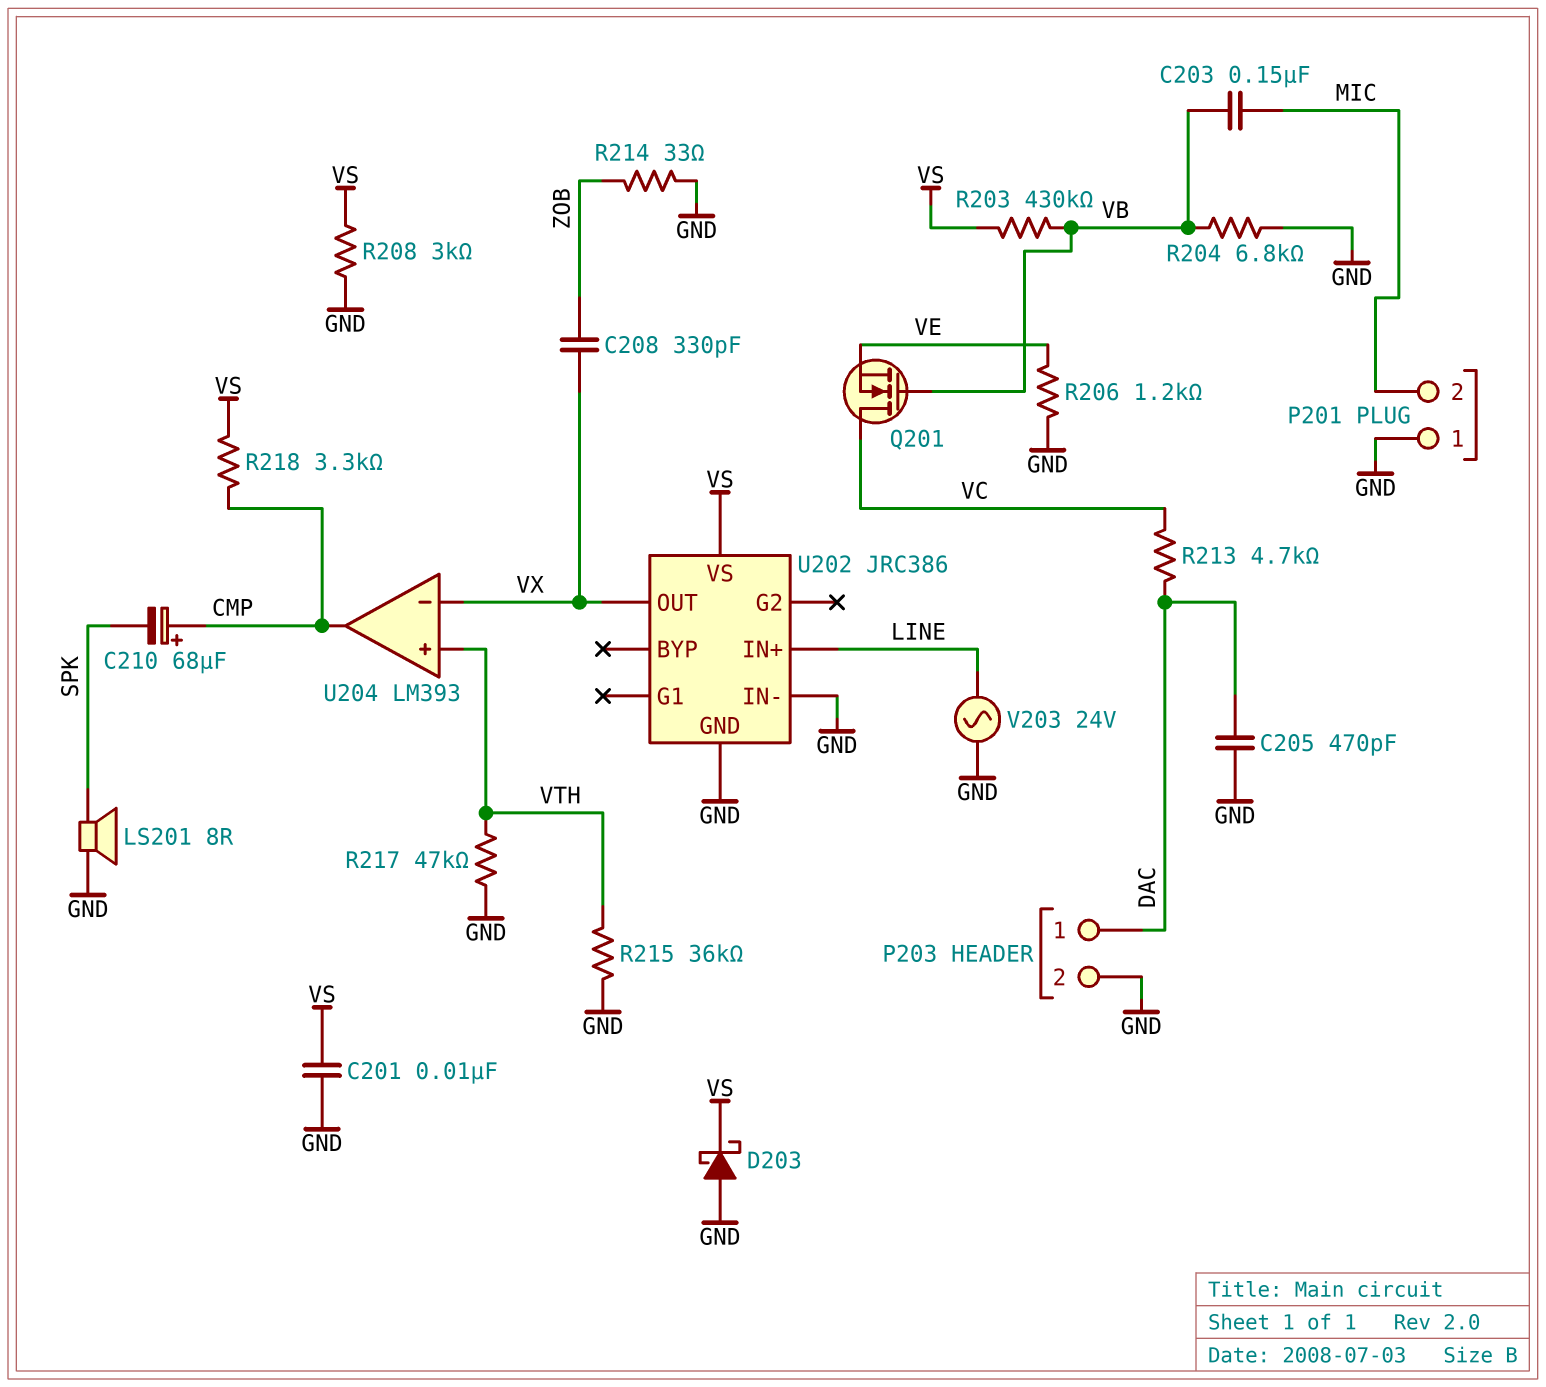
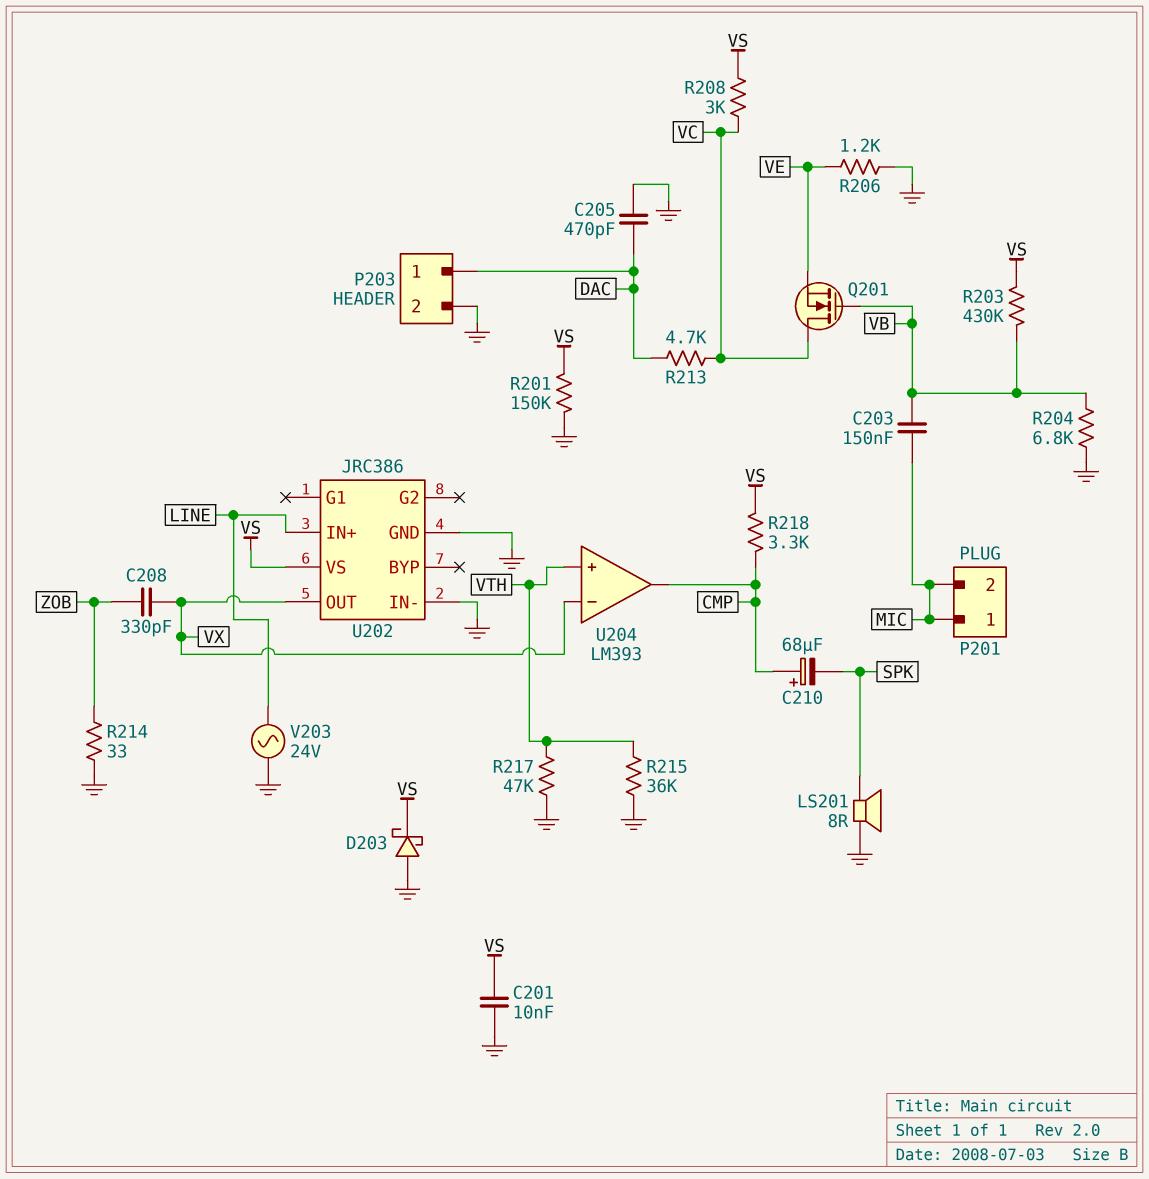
P201 pin 1: GND -> MIC
R201: none -> 150k (GND, VS)
R208: 3k (GND, VS) -> 3k (VC, VS)

